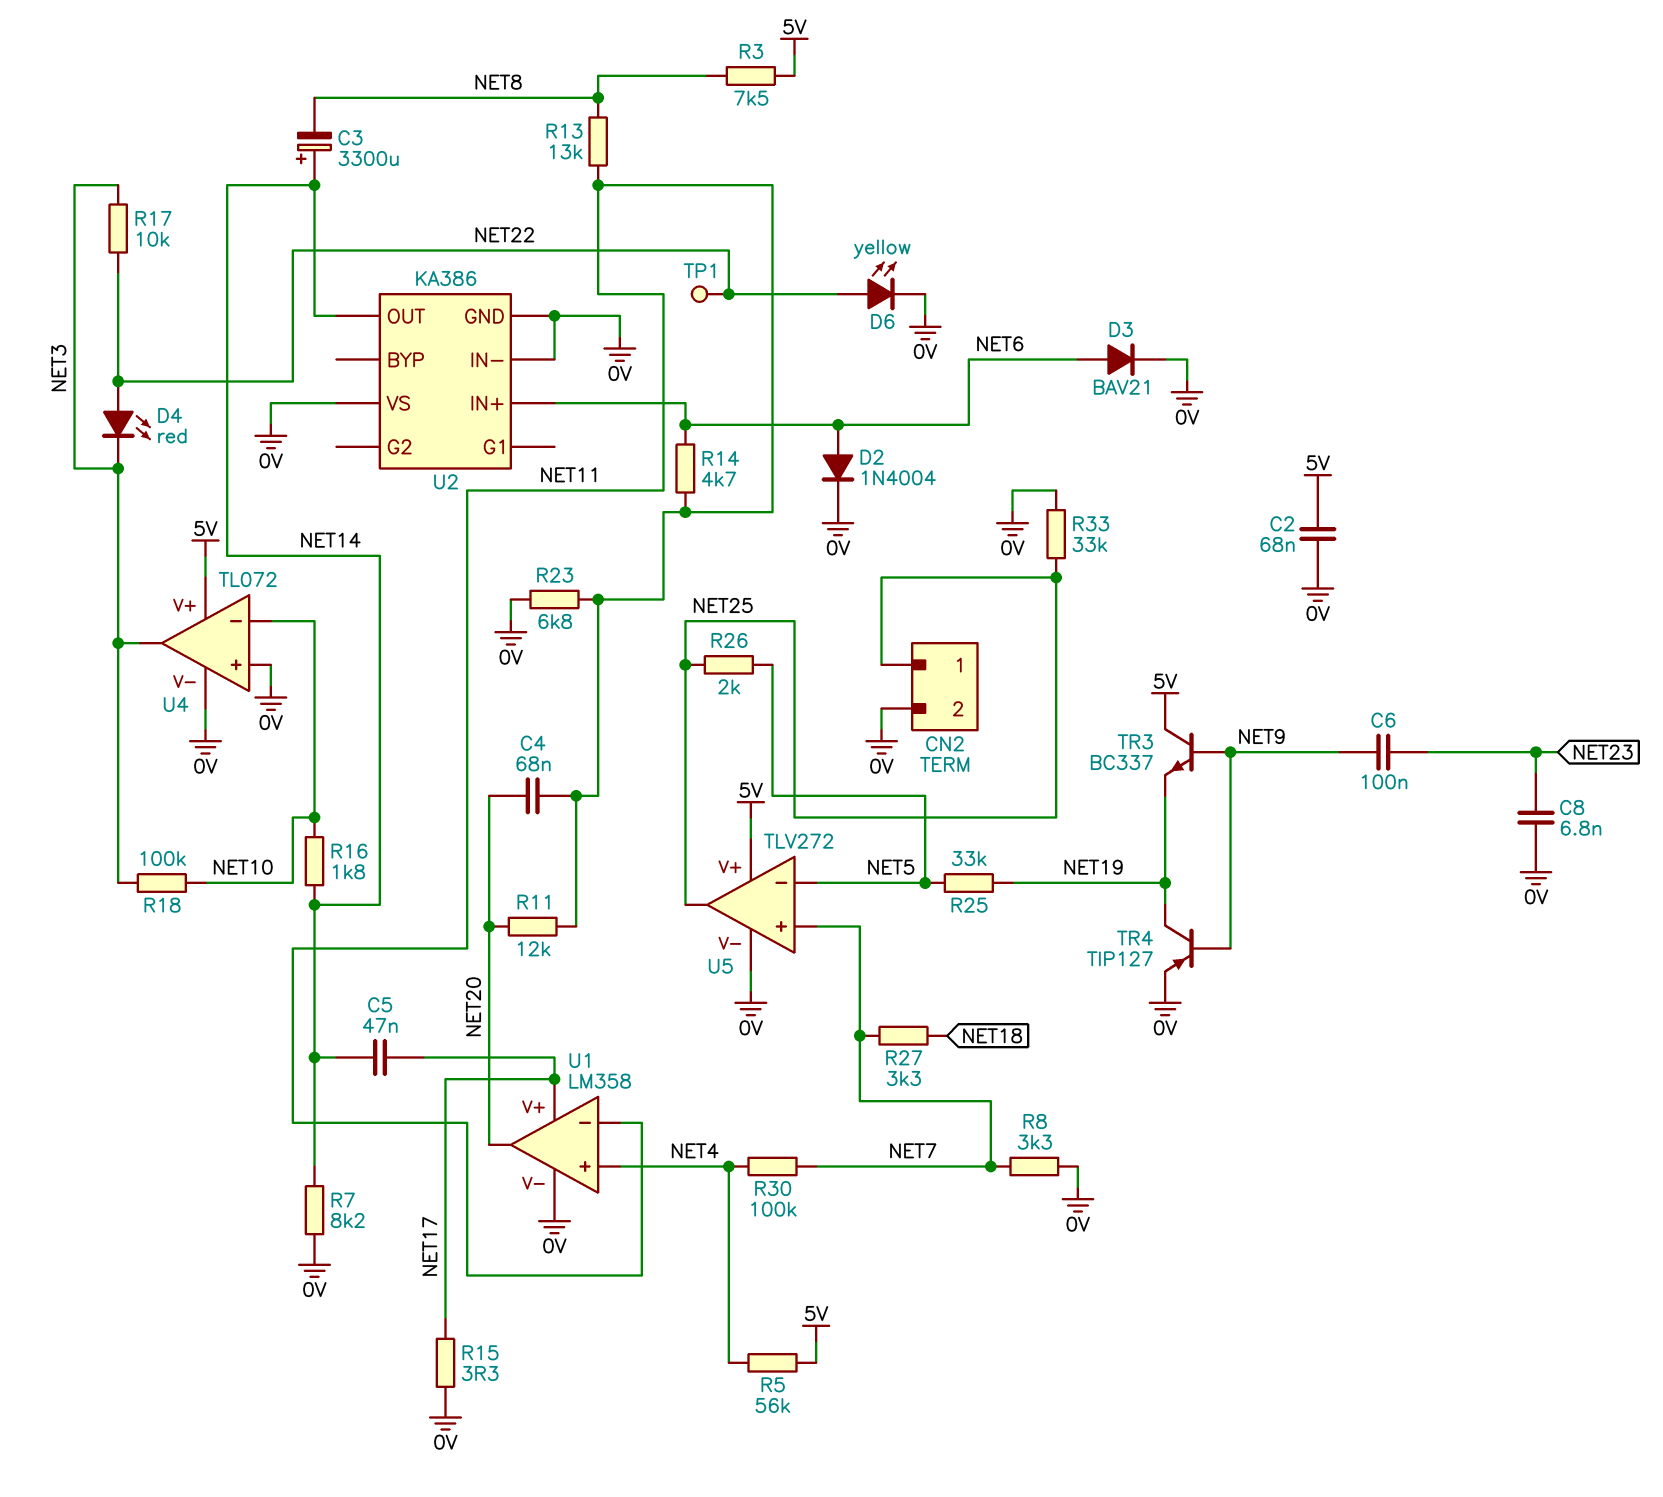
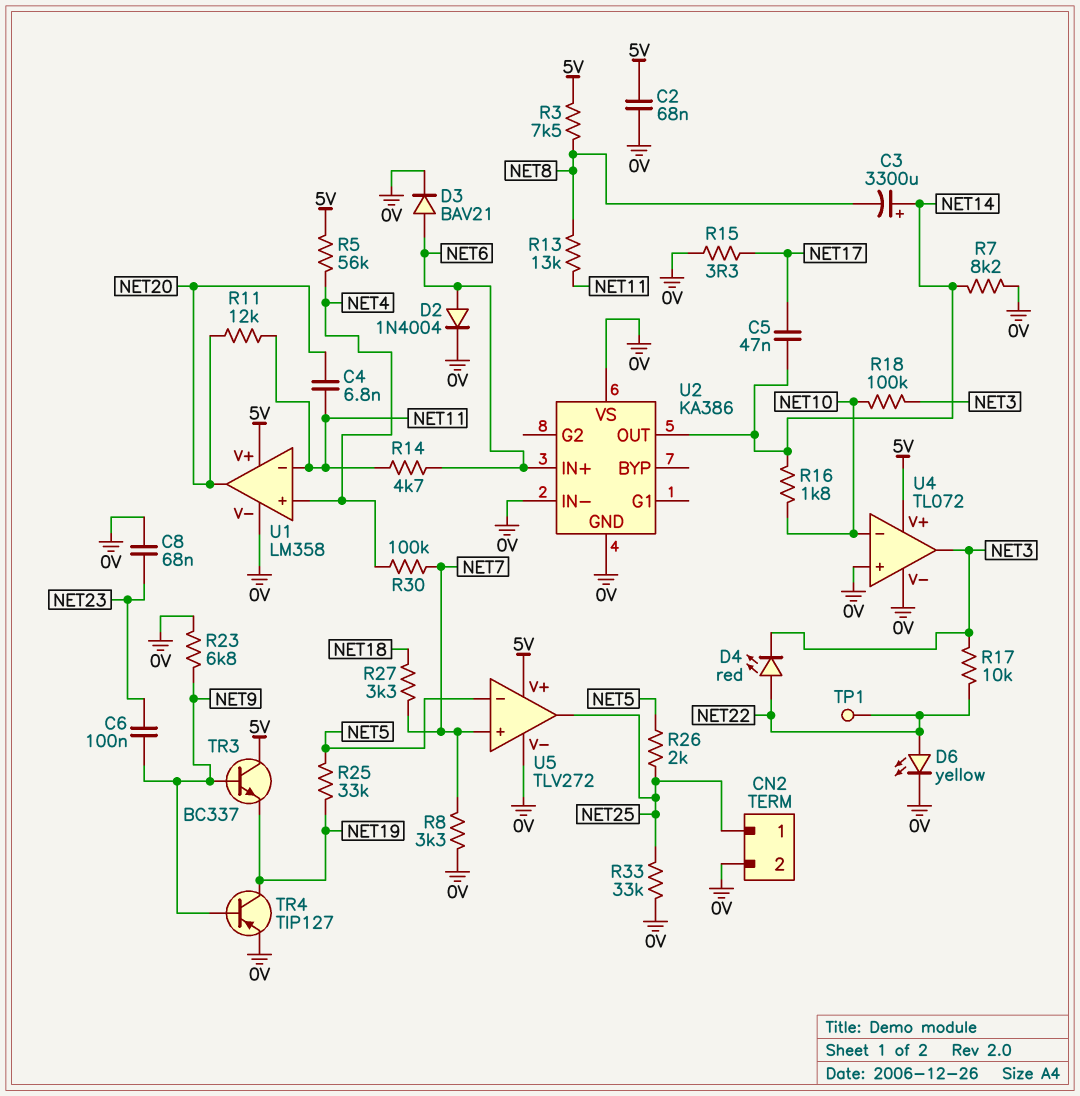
C4: 68nF (NET11, NET20) -> 6.8nF (NET11, NET20)
C8: 6.8nF (0V, NET23) -> 68nF (0V, NET23)
R23: 6.8k (0V, NET11) -> 6.8k (0V, NET9)
U1 pin V+: NET17 -> 5V

